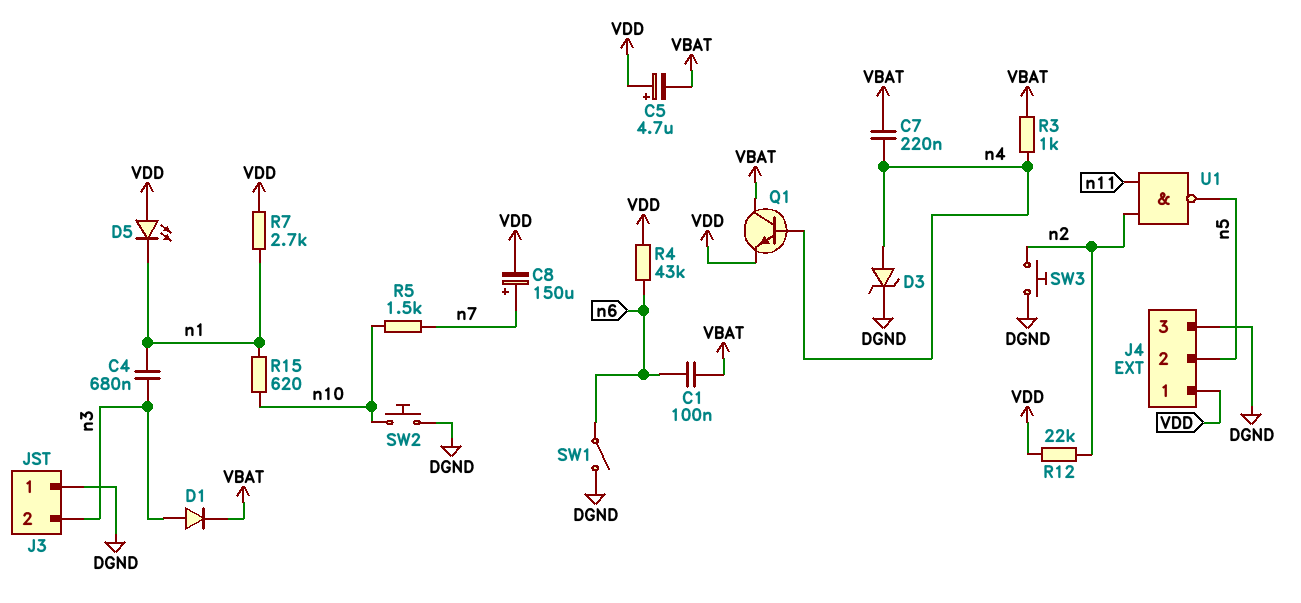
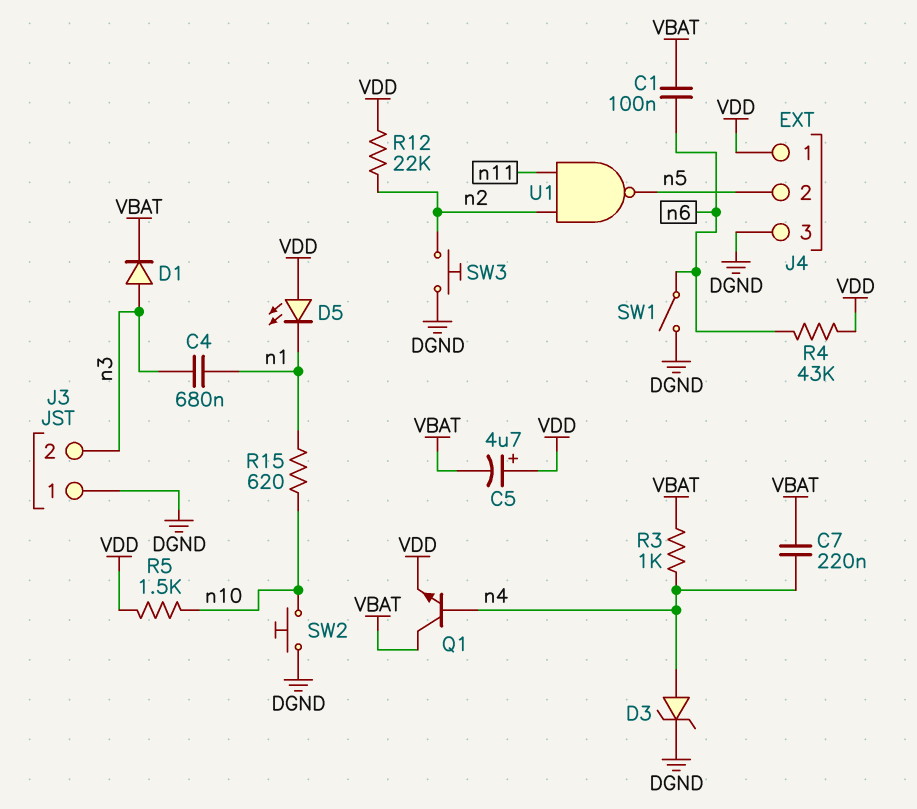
C8: 150uF (plus n7, minus VDD) -> none
R5: 1.5k (n7, n10) -> 1.5k (VDD, n10)
R7: 2.7k (VDD, n1) -> none

